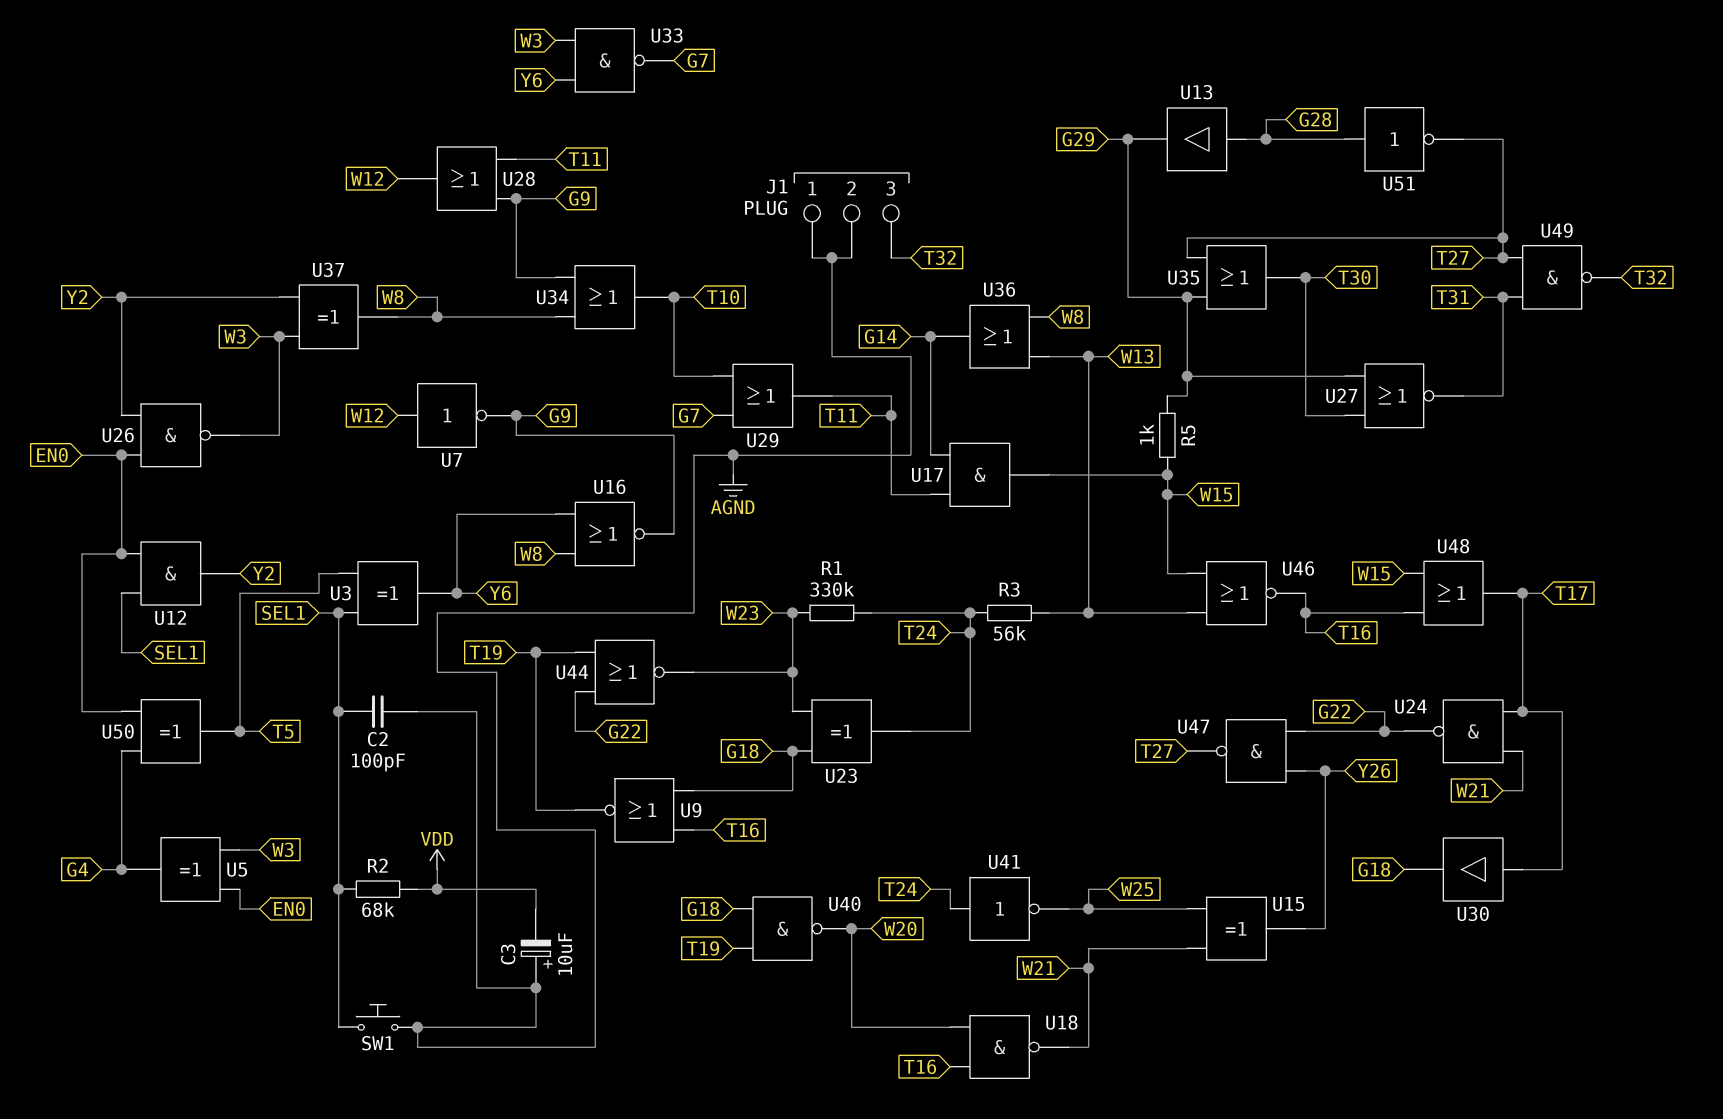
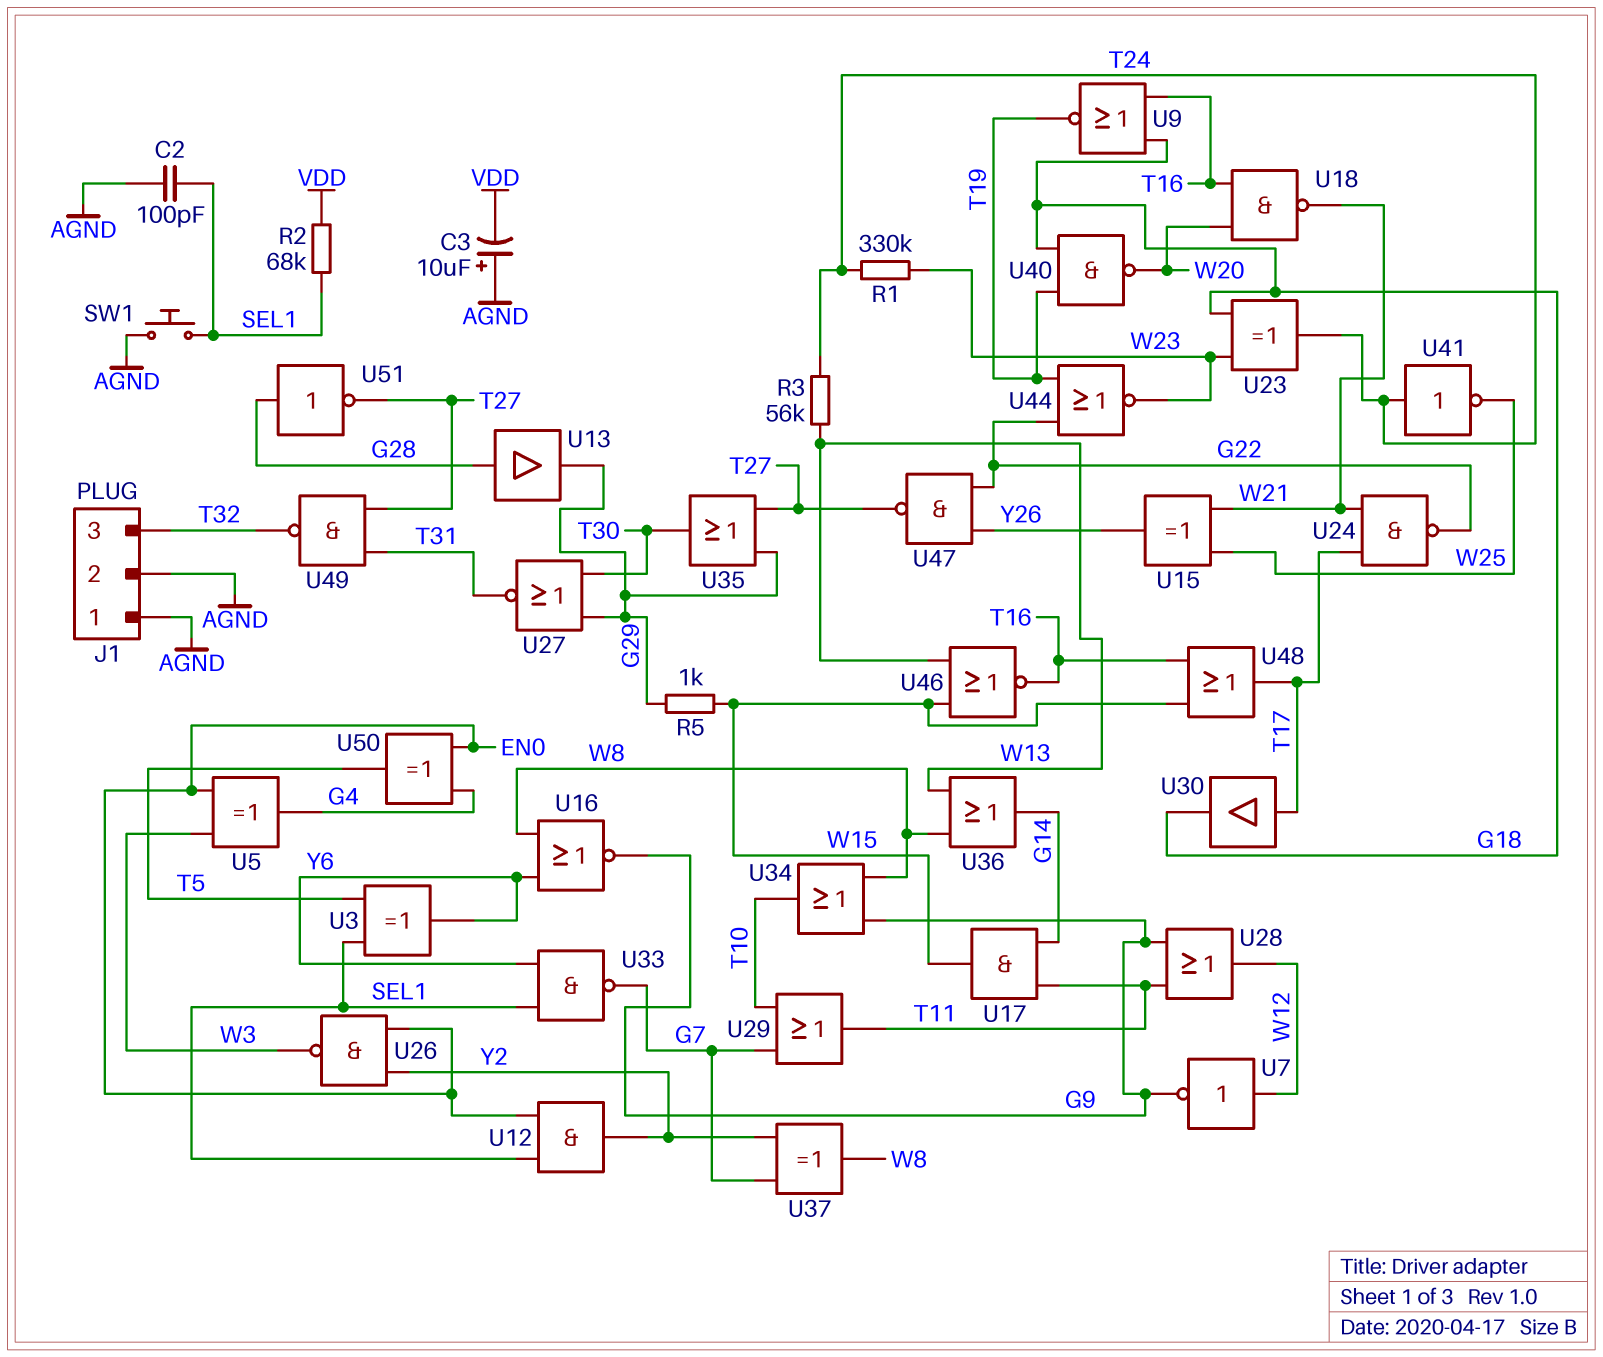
U33: NAND (in W3, in Y6, out G7) -> NAND (in SEL1, in Y6, out G7)
U37: XOR (in W3, in Y2, out W8) -> XOR (in G7, in Y2, out W8)

